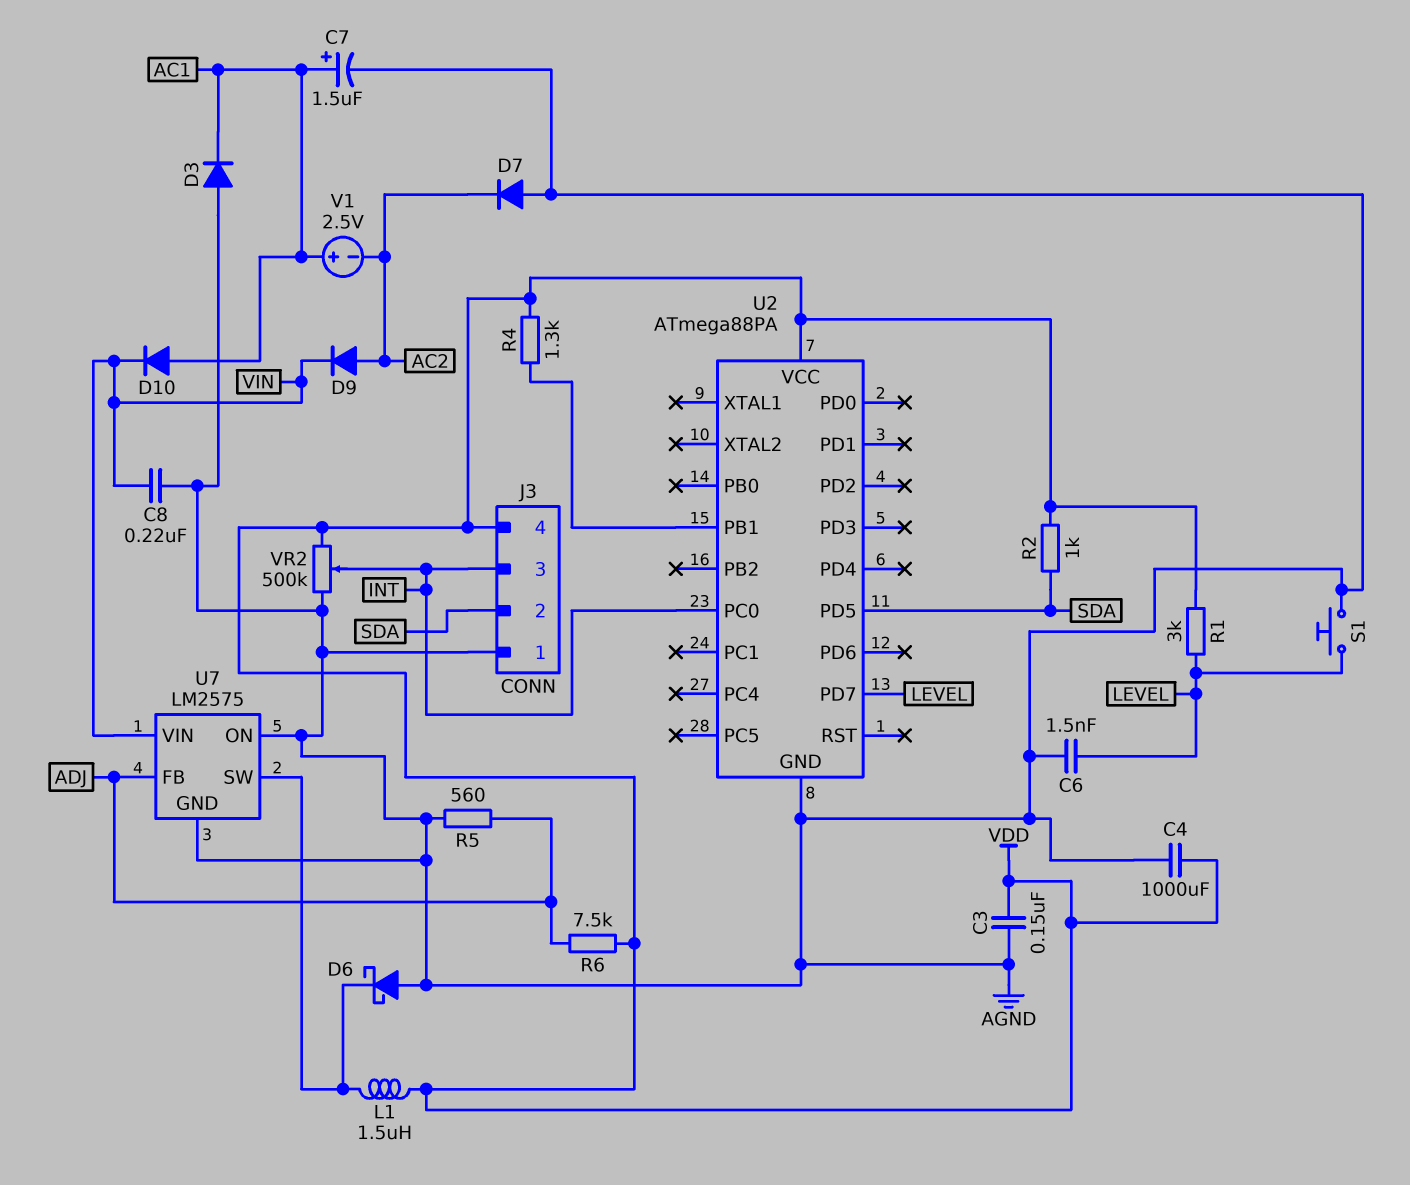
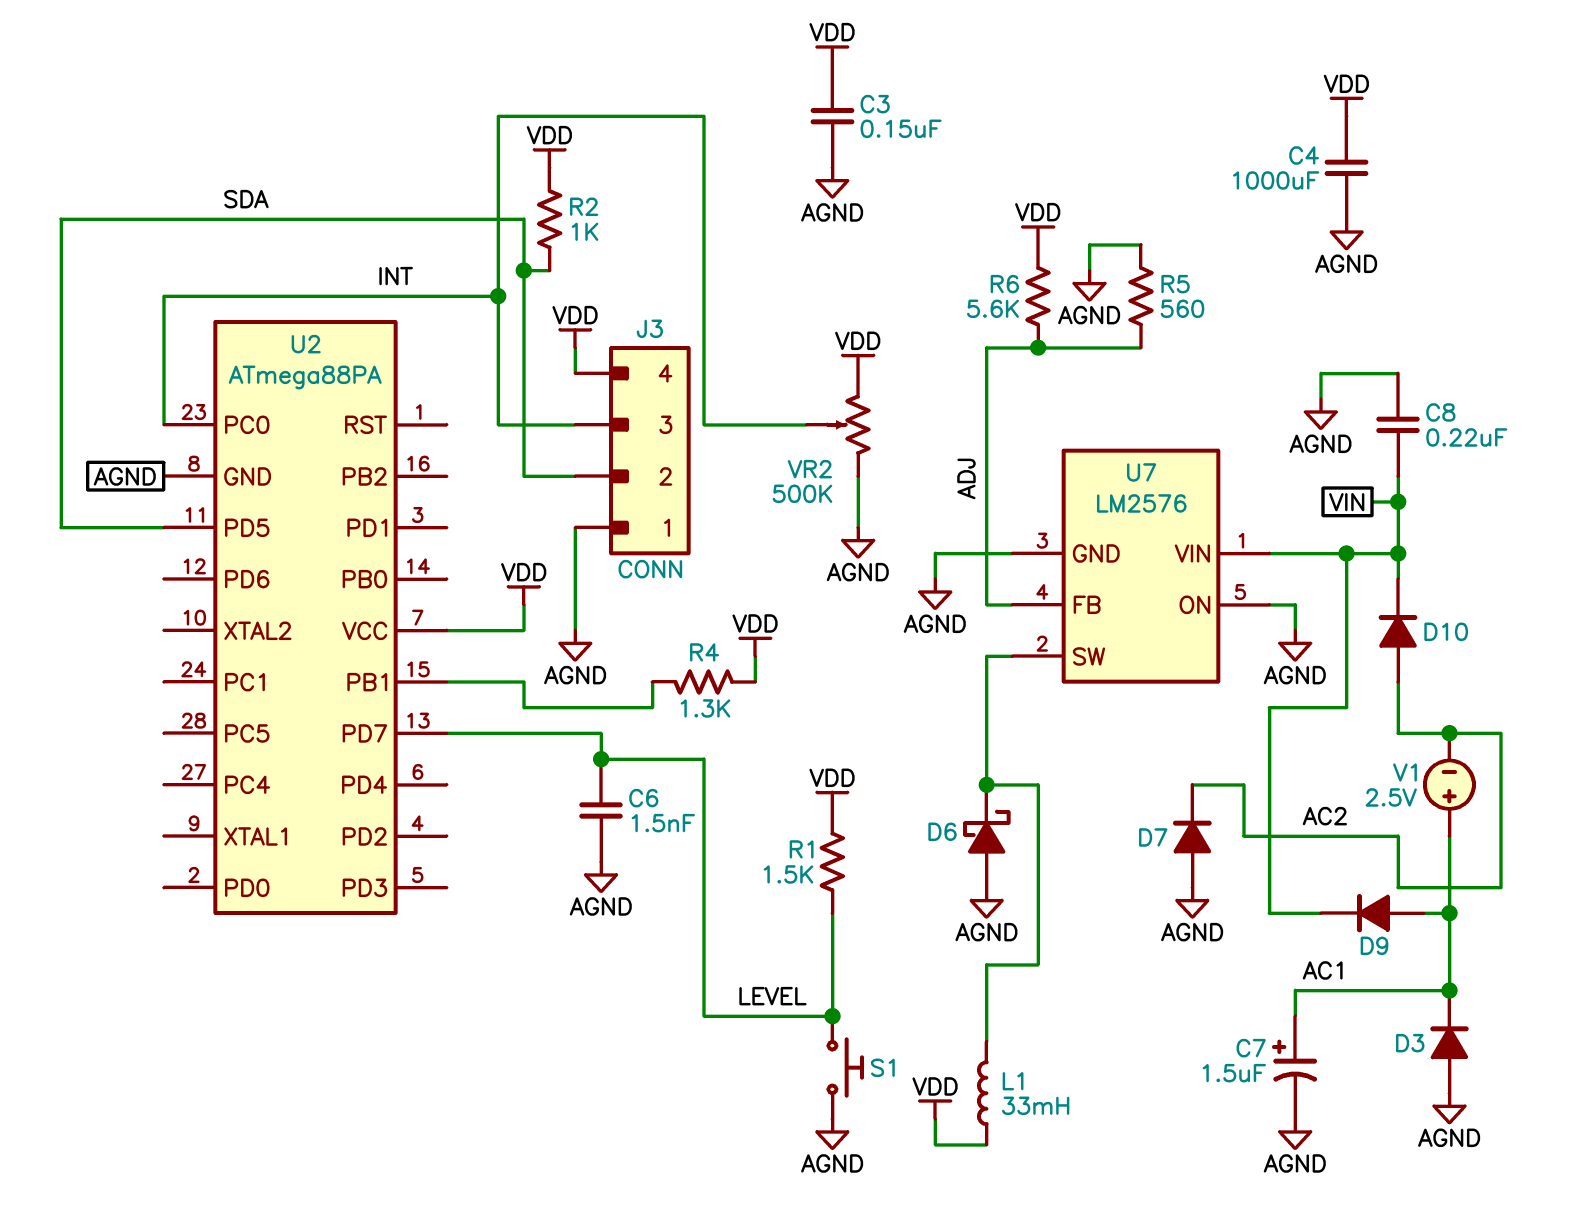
D9: diode (A AC2, K VIN) -> diode (A AC1, K VIN)
D10: diode (A AC1, K VIN) -> diode (A AC2, K VIN)
L1: 1.5uH (U7/SW, VDD) -> 33mH (U7/SW, VDD)
R1: 3k (LEVEL, VDD) -> 1.5k (LEVEL, VDD)
R6: 7.5k (ADJ, VDD) -> 5.6k (ADJ, VDD)
U7: LM2575 -> LM2576

